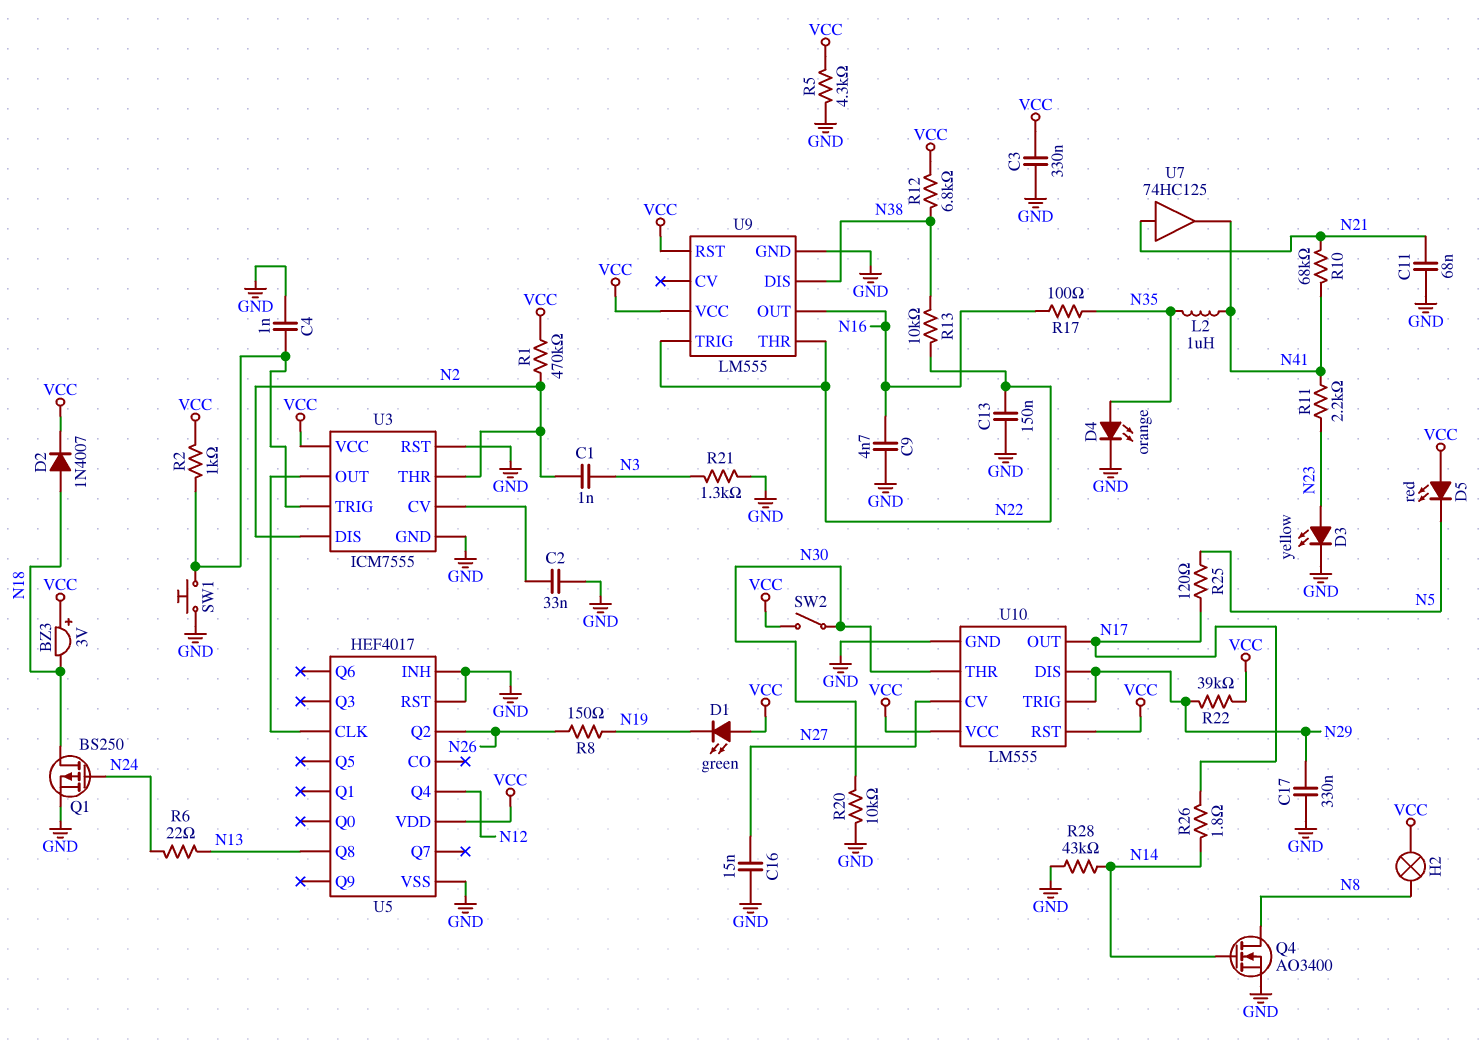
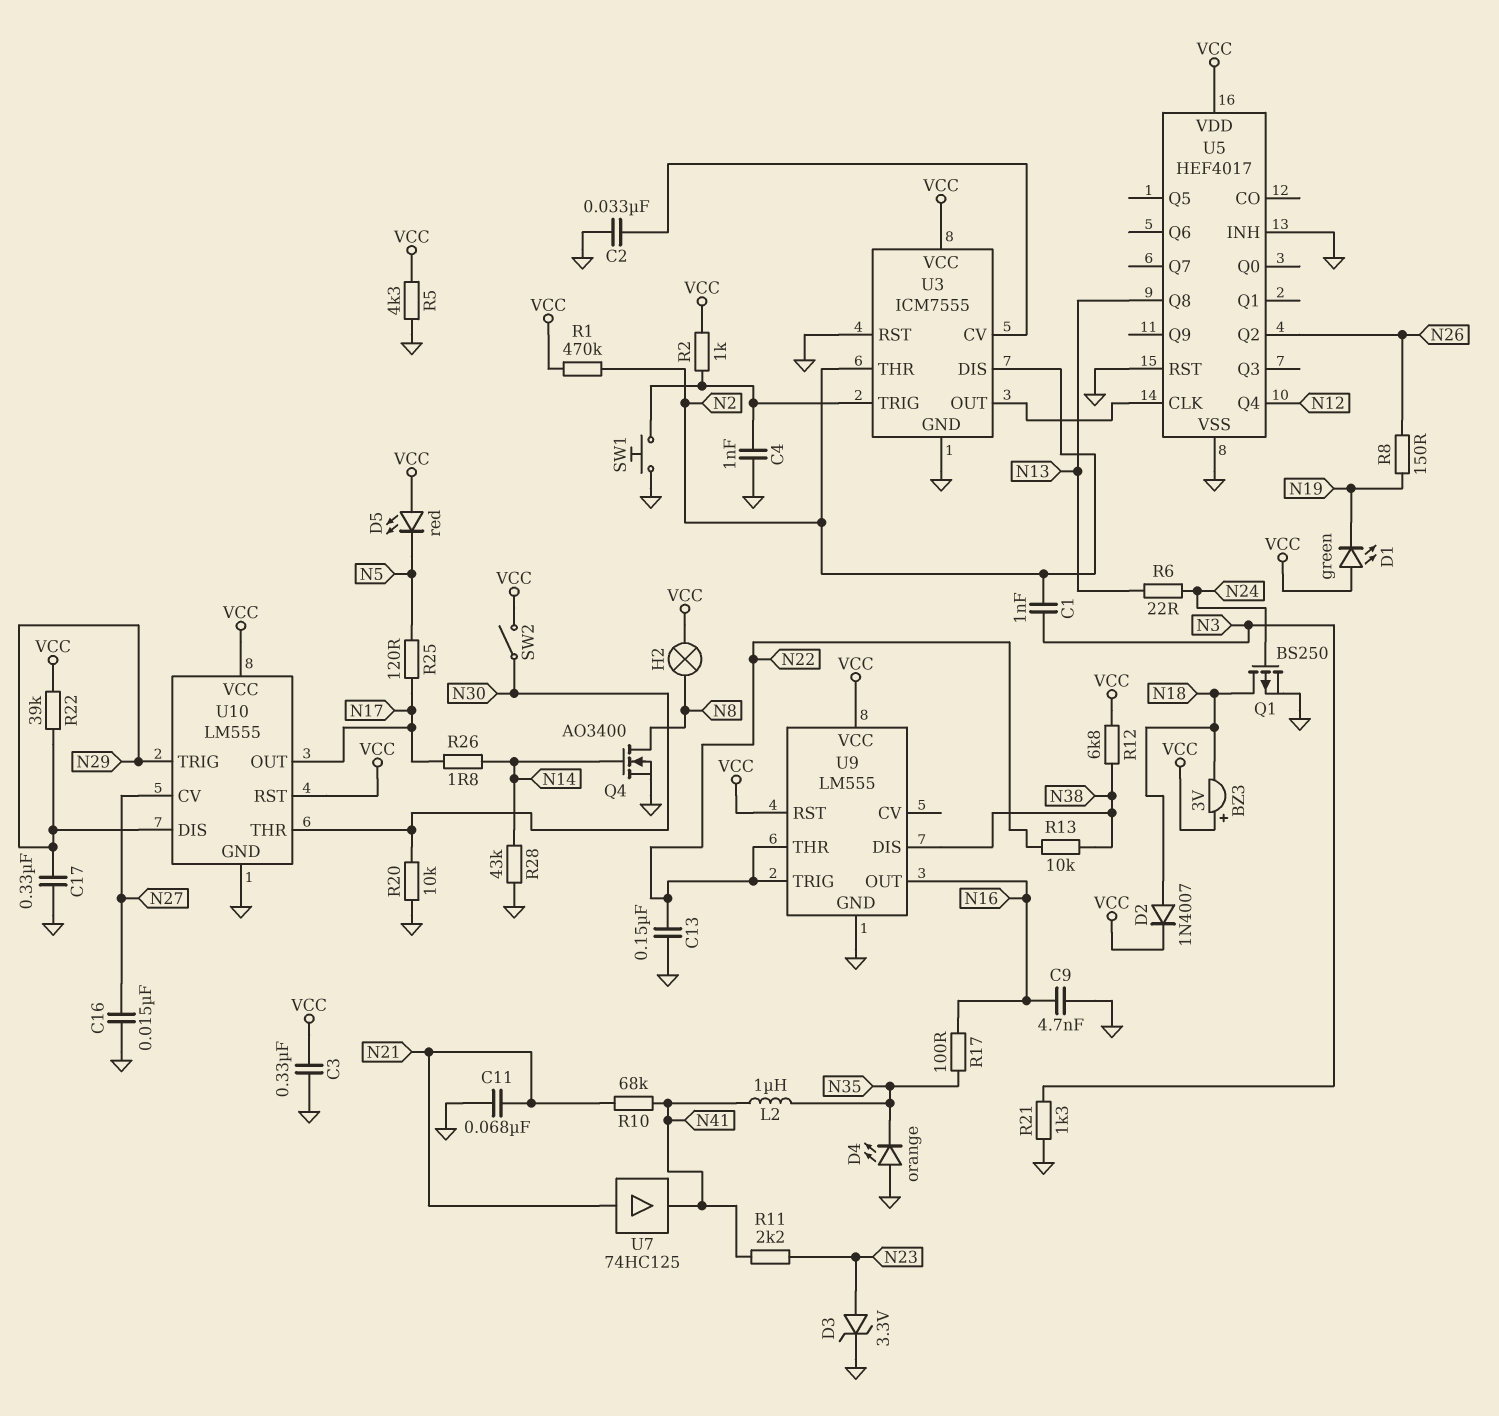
D3: LED yellow (A N23, K GND) -> zener 3.3V (A N23, K GND)
D4: LED orange (A N35, K GND) -> LED orange (A GND, K N35)

